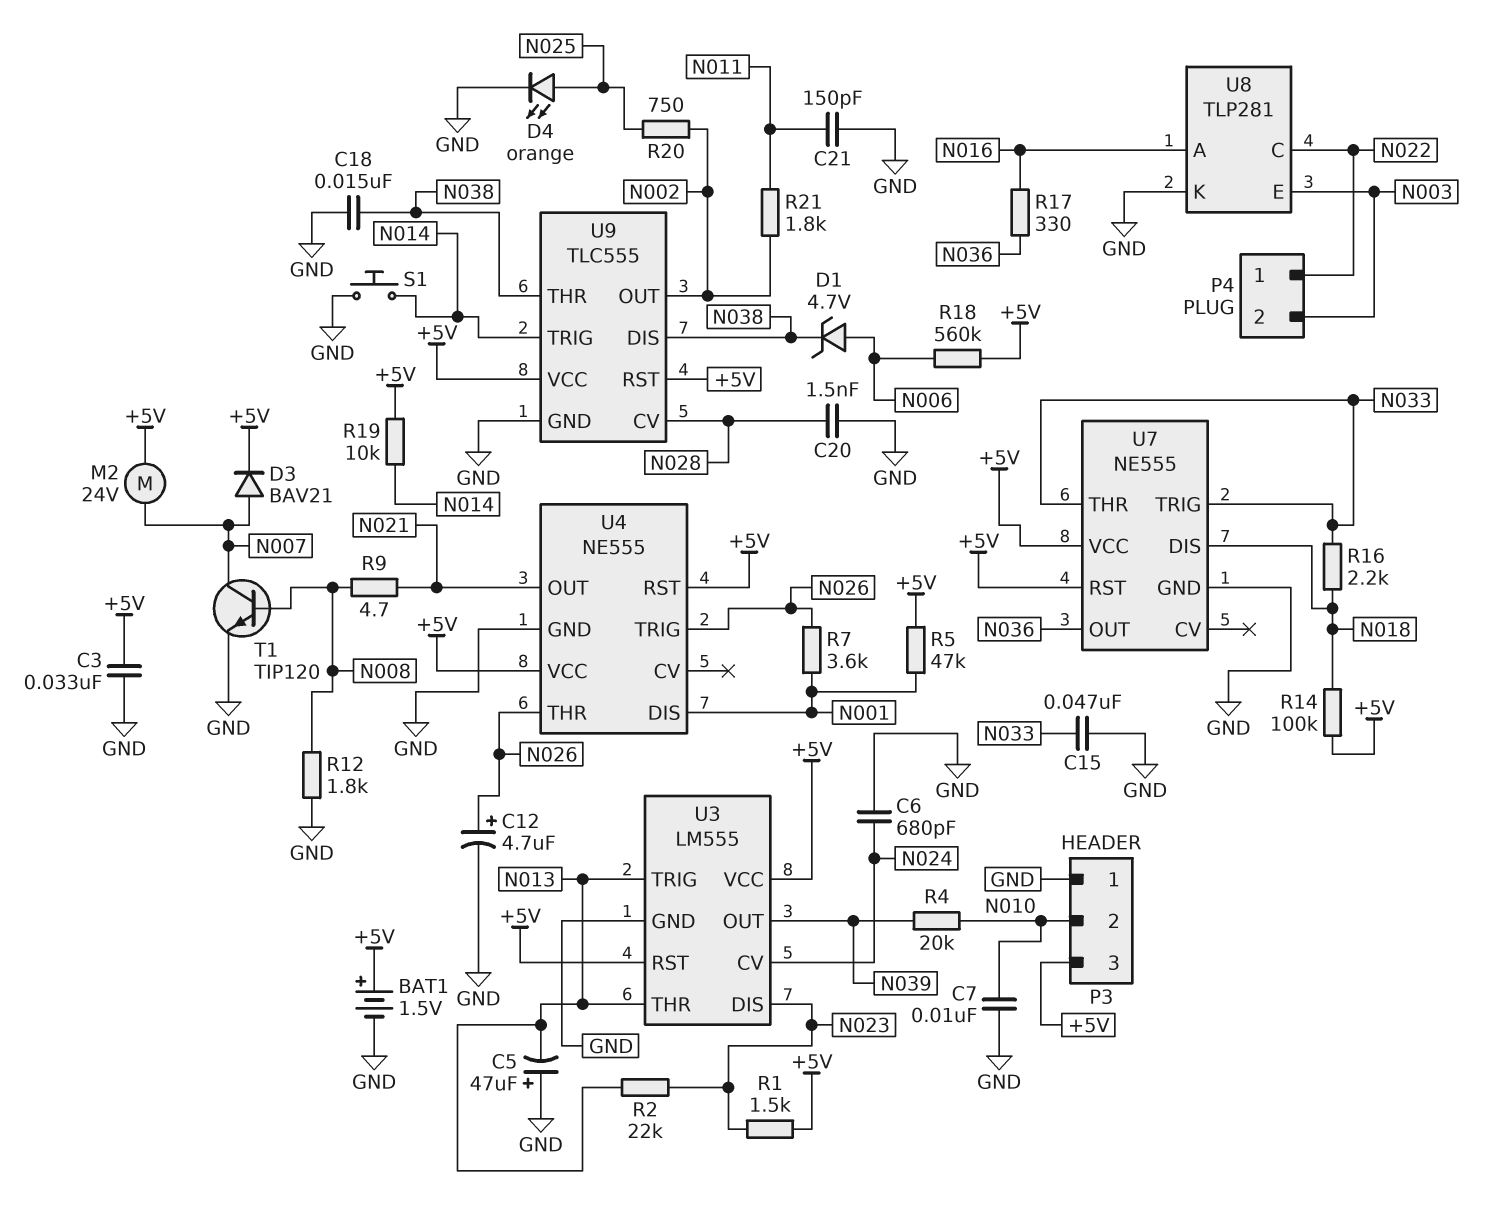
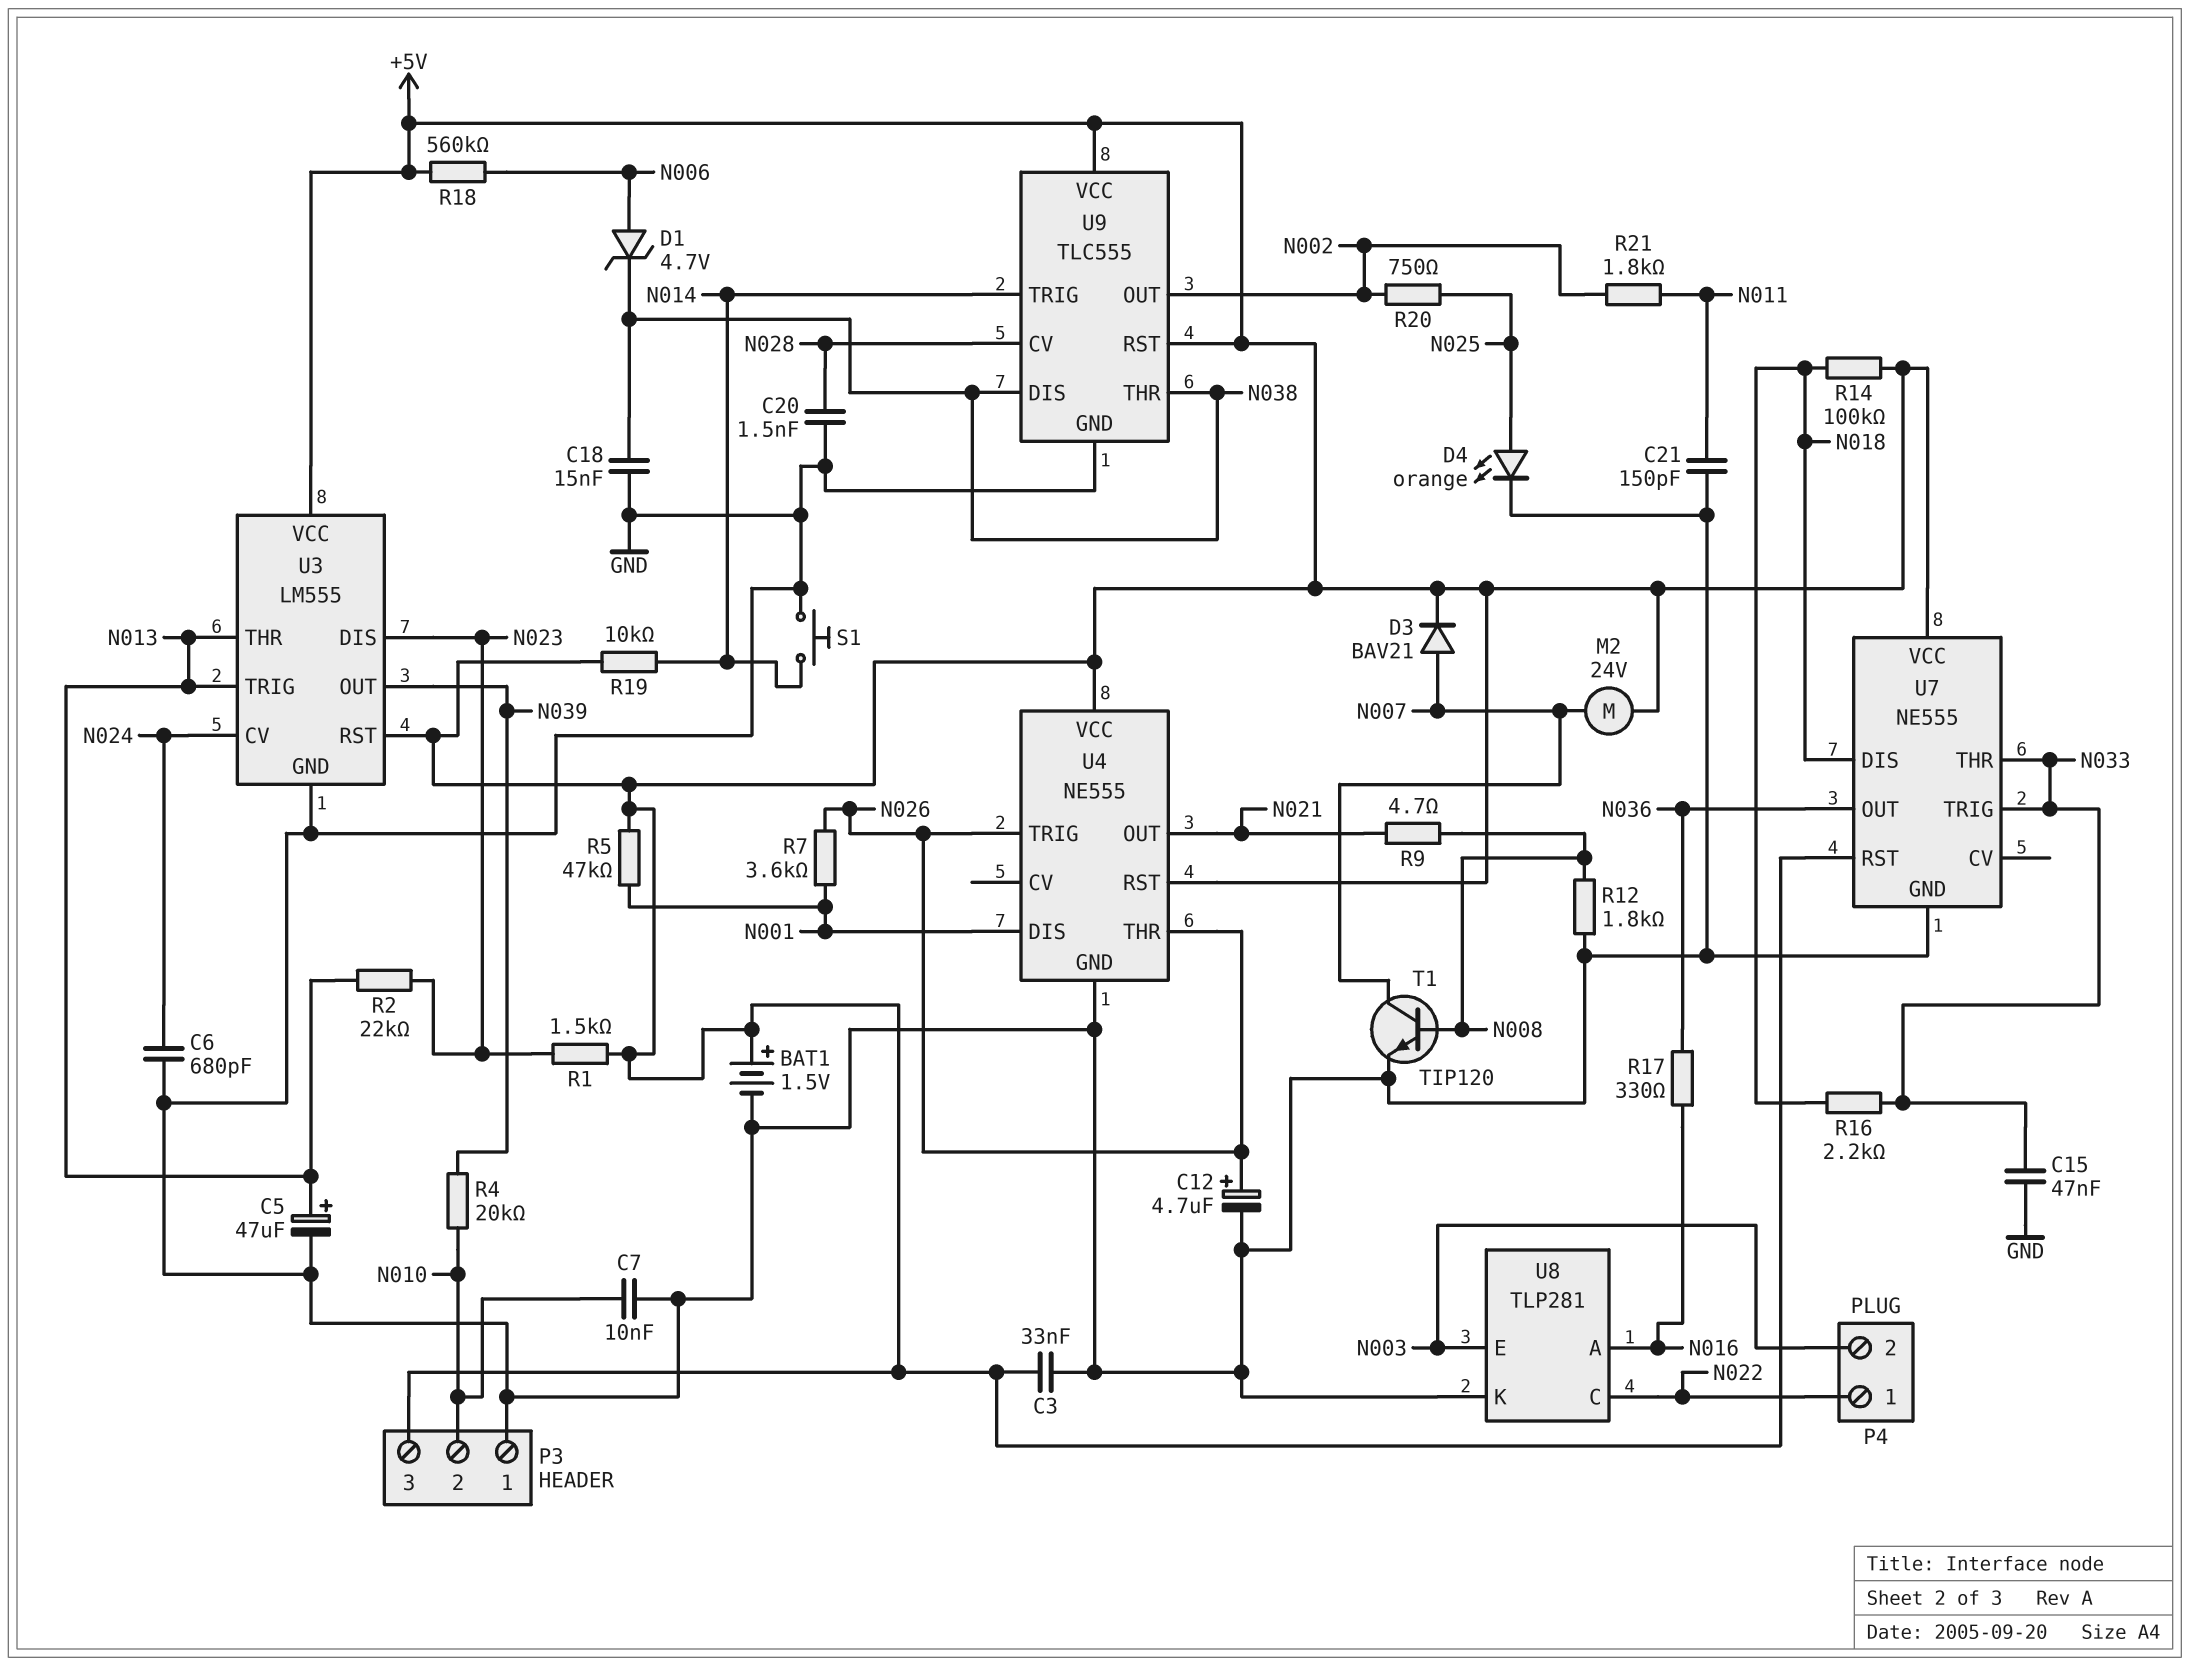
C5: 47uF (plus GND, minus N013) -> 47uF (plus N013, minus GND)

